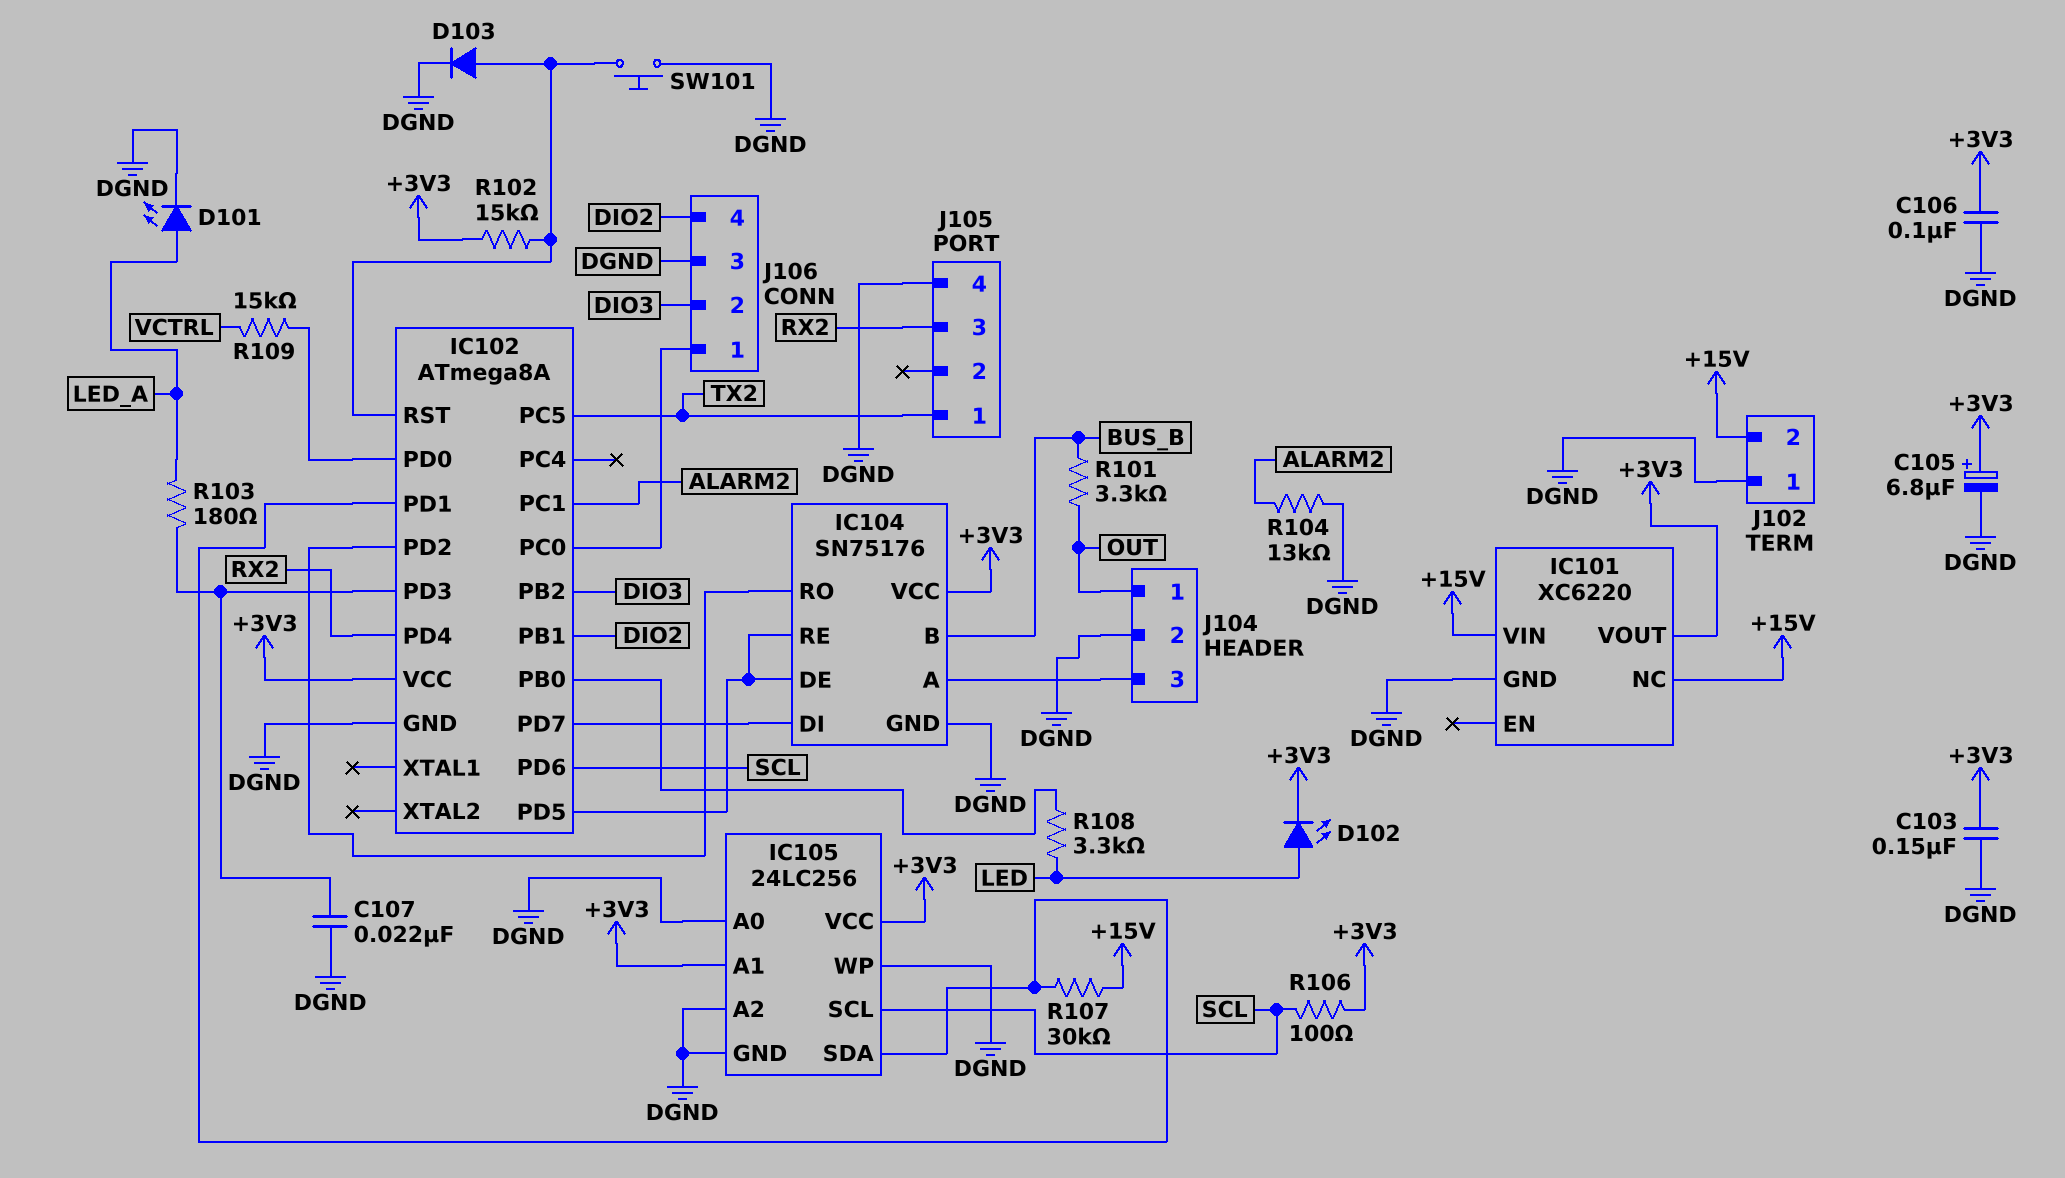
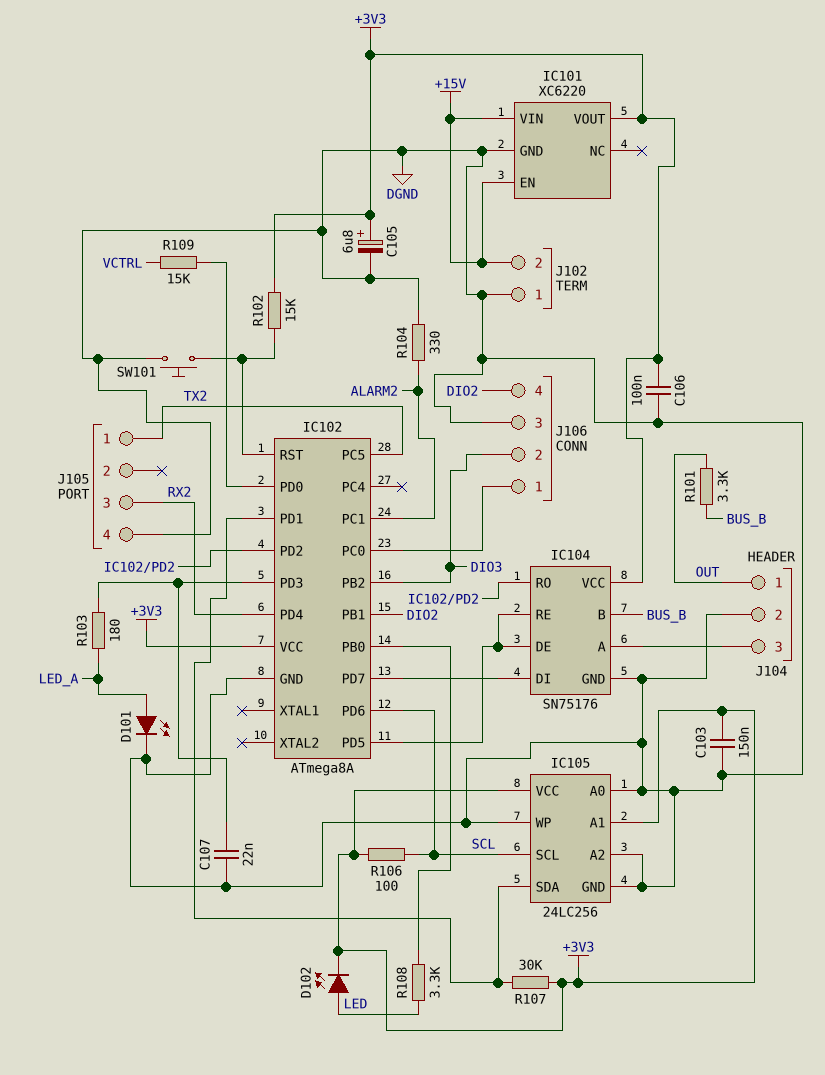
D103: diode (A IC102/RST, K DGND) -> none
IC101 pin EN: none -> +15V
IC101 pin NC: +15V -> none
R104: 13k (ALARM2, DGND) -> 330 (ALARM2, DGND)
R107: 30k (+15V, IC102/PD1) -> 30k (+3V3, IC102/PD1)

